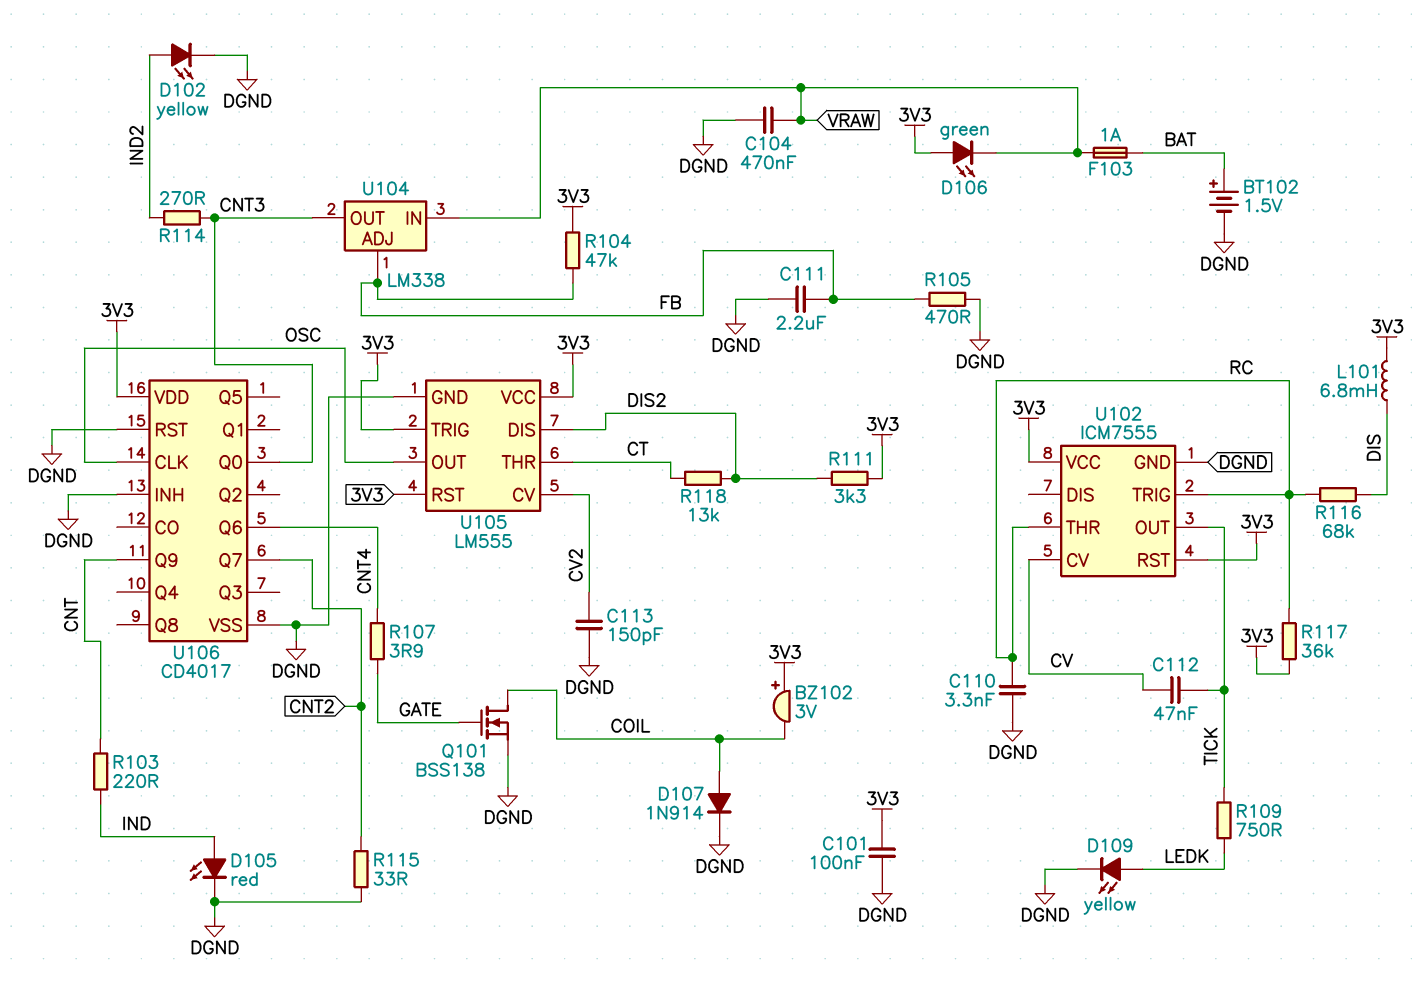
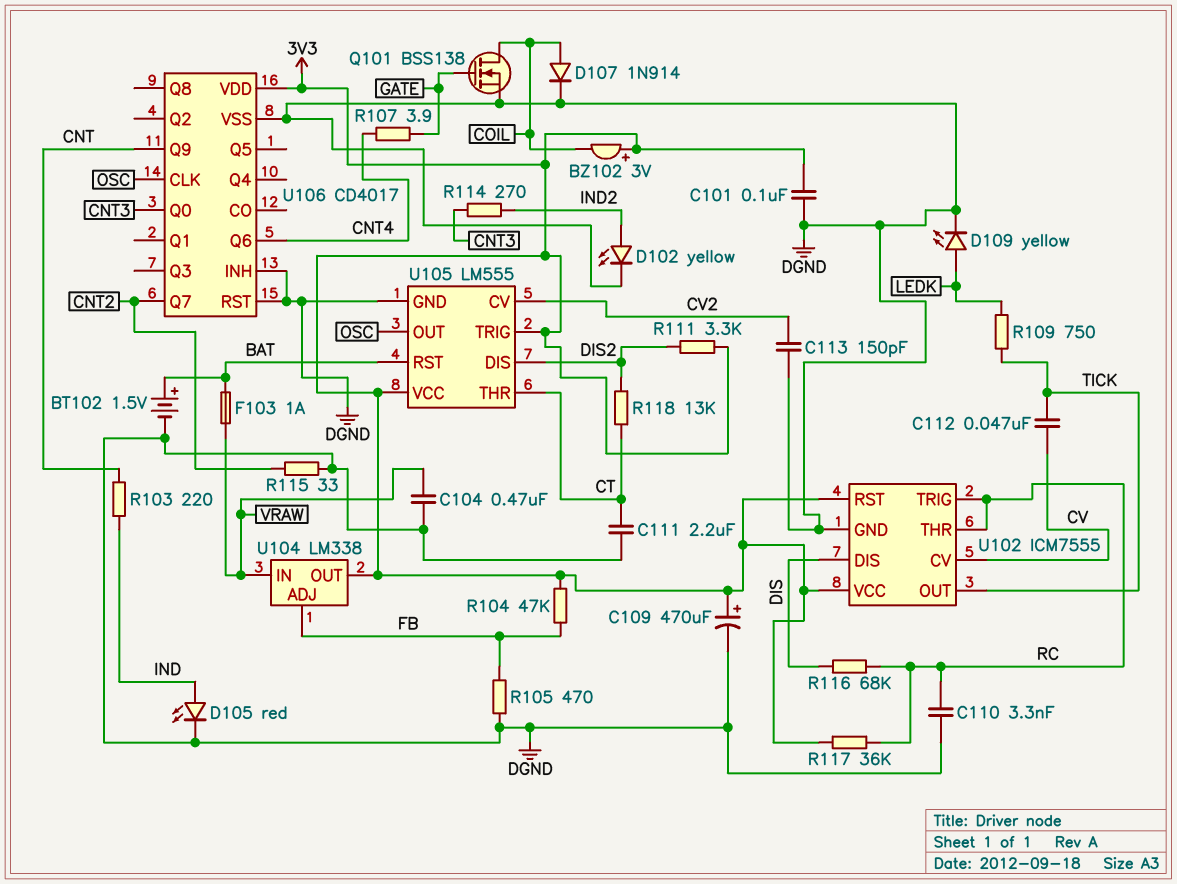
C109: none -> 470uF (plus 3V3, minus DGND)
C111: 2.2uF (DGND, FB) -> 2.2uF (CT, DGND)
D106: LED green (A 3V3, K VRAW) -> none
L101: 6.8mH (3V3, DIS) -> none
U102 pin DIS: none -> DIS
U104 pin OUT: CNT3 -> 3V3
U105 pin RST: 3V3 -> BAT

